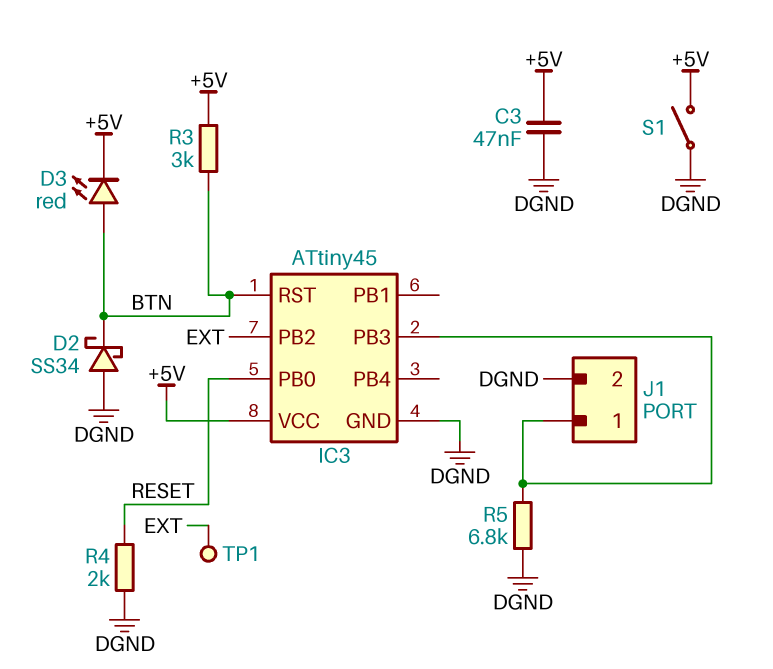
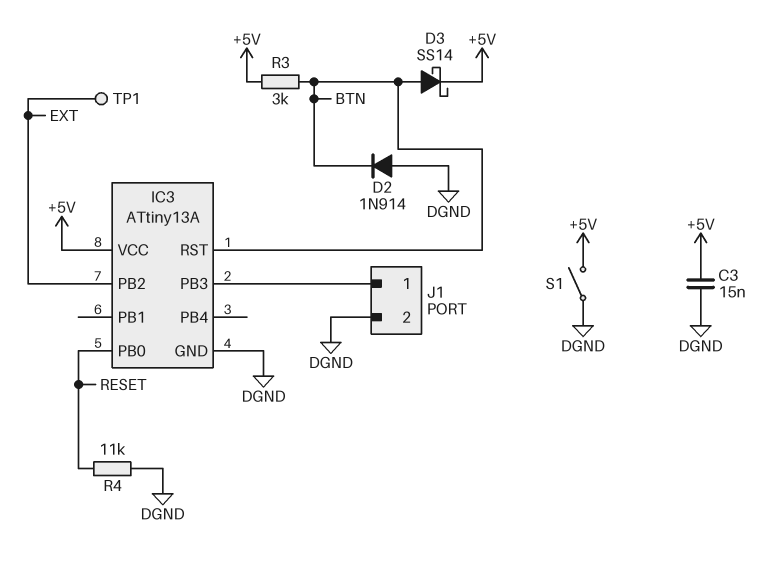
C3: 47nF (+5V, DGND) -> 15nF (+5V, DGND)
D2: schottky SS34 (A DGND, K BTN) -> diode 1N914 (A DGND, K BTN)
D3: LED red (A BTN, K +5V) -> schottky SS14 (A BTN, K +5V)
IC3: ATtiny45 -> ATtiny13A
R4: 2k (DGND, RESET) -> 11k (DGND, RESET)
R5: 6.8k (DGND, IC3/PB3) -> none

